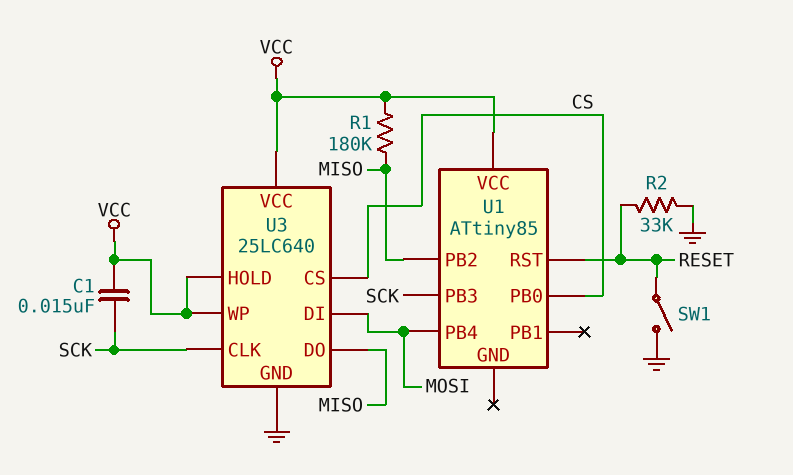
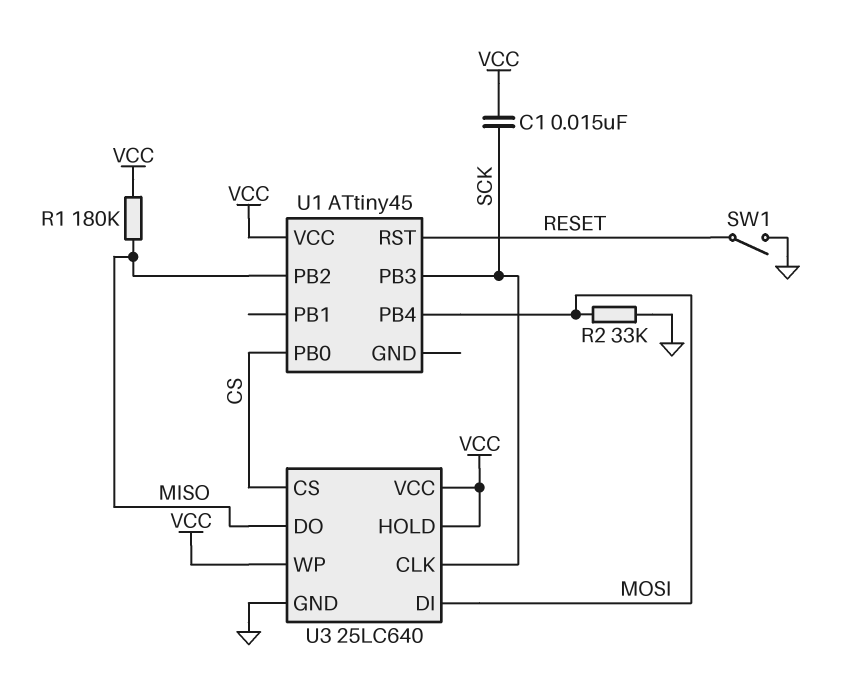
R2: 33k (GND, RESET) -> 33k (GND, MOSI)
U1: ATtiny85 -> ATtiny45

